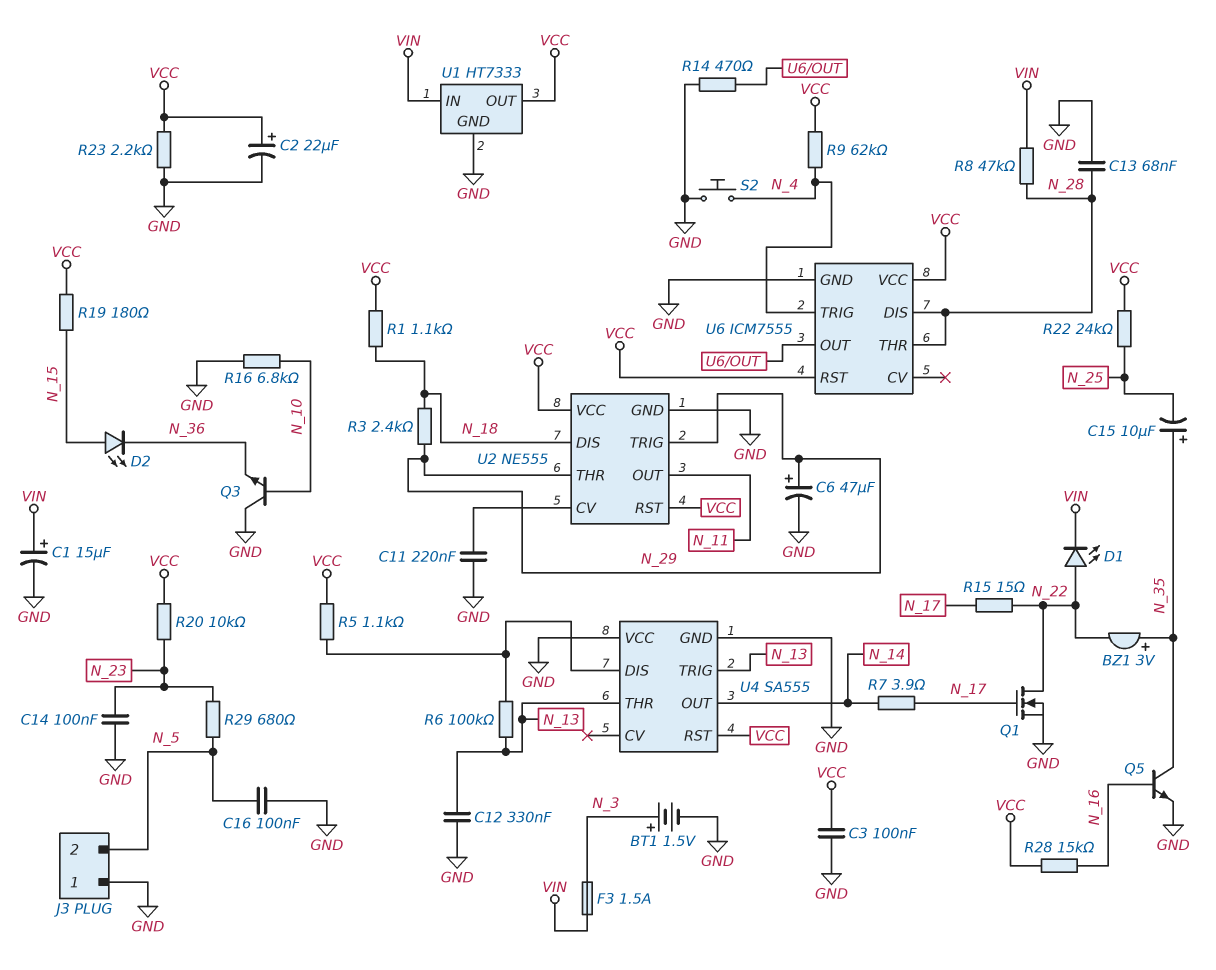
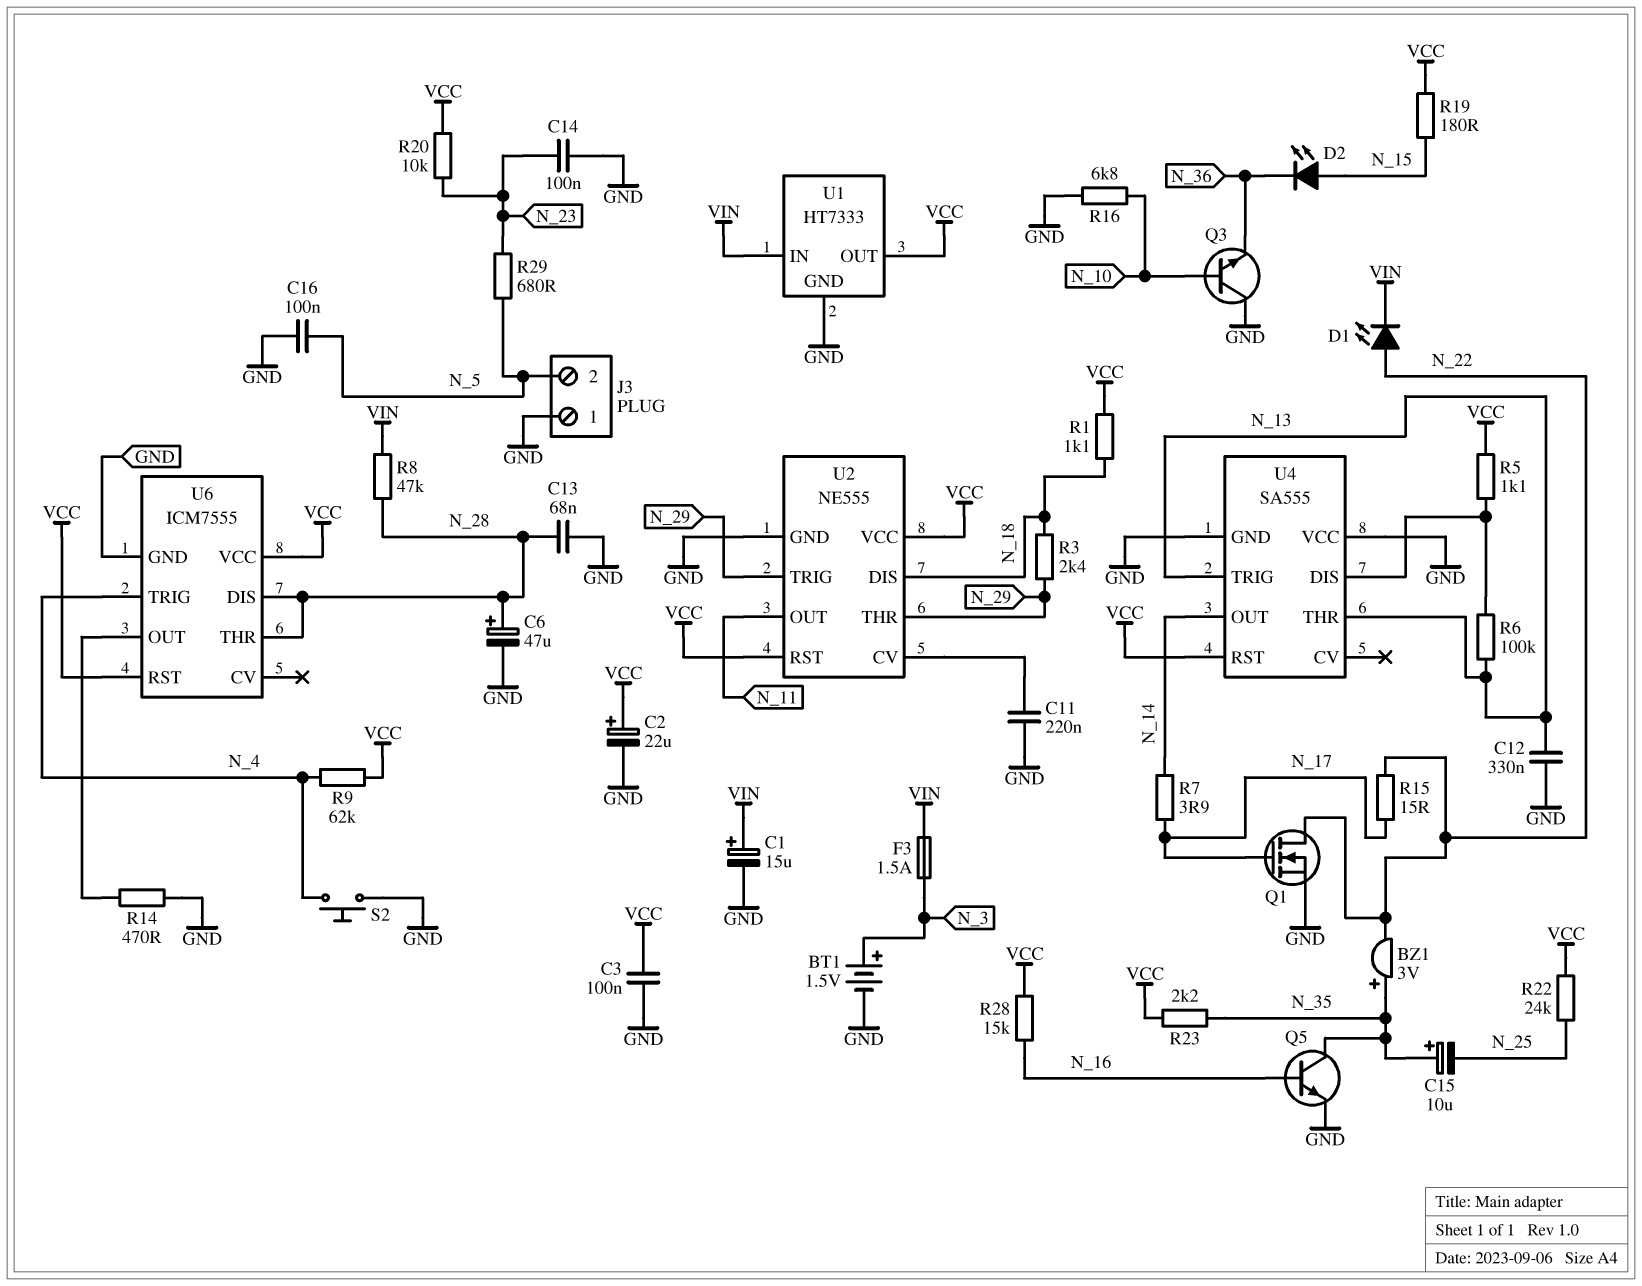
C6: 47uF (plus N_29, minus GND) -> 47uF (plus N_28, minus GND)
R23: 2.2k (GND, VCC) -> 2.2k (N_35, VCC)

